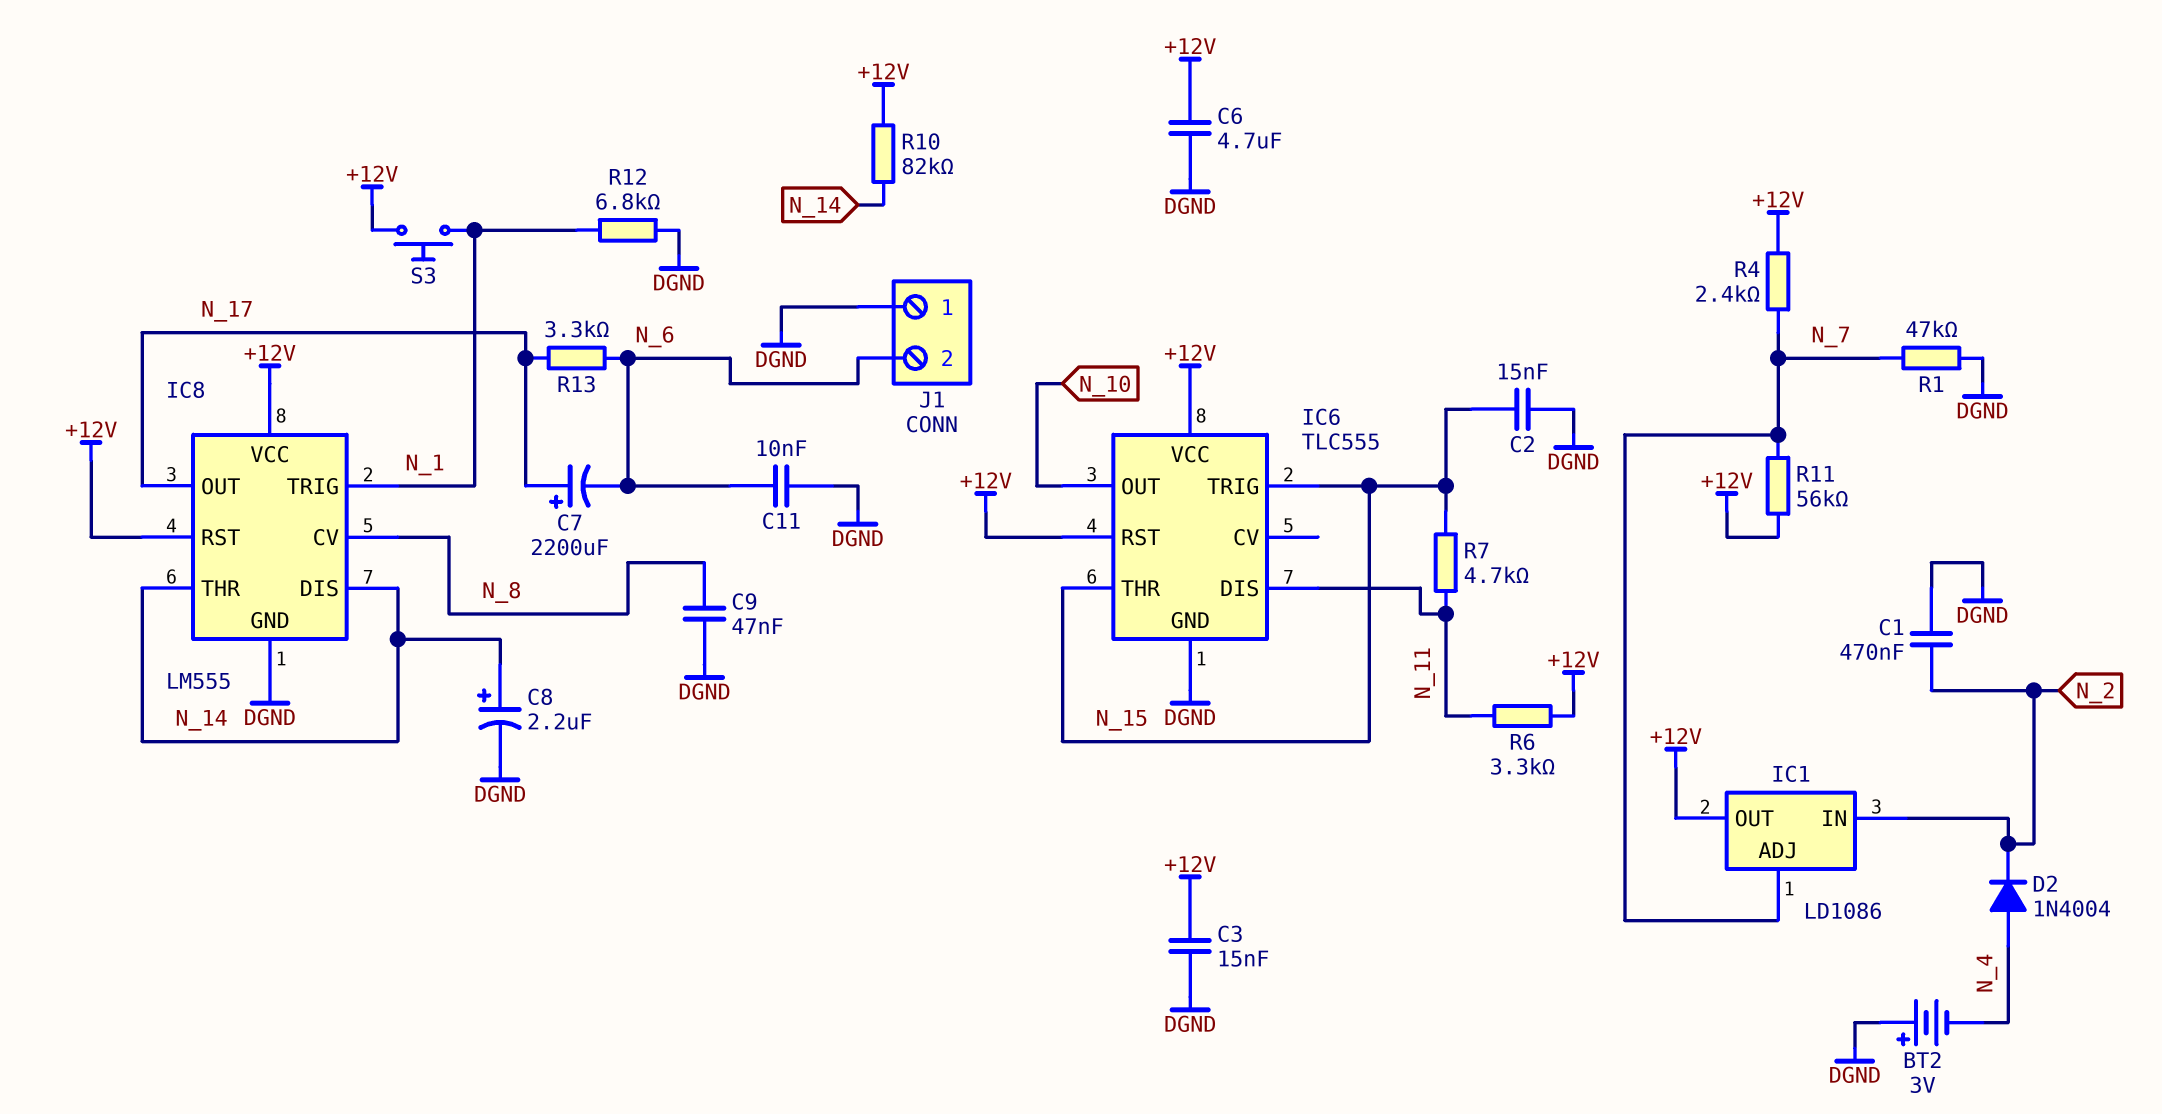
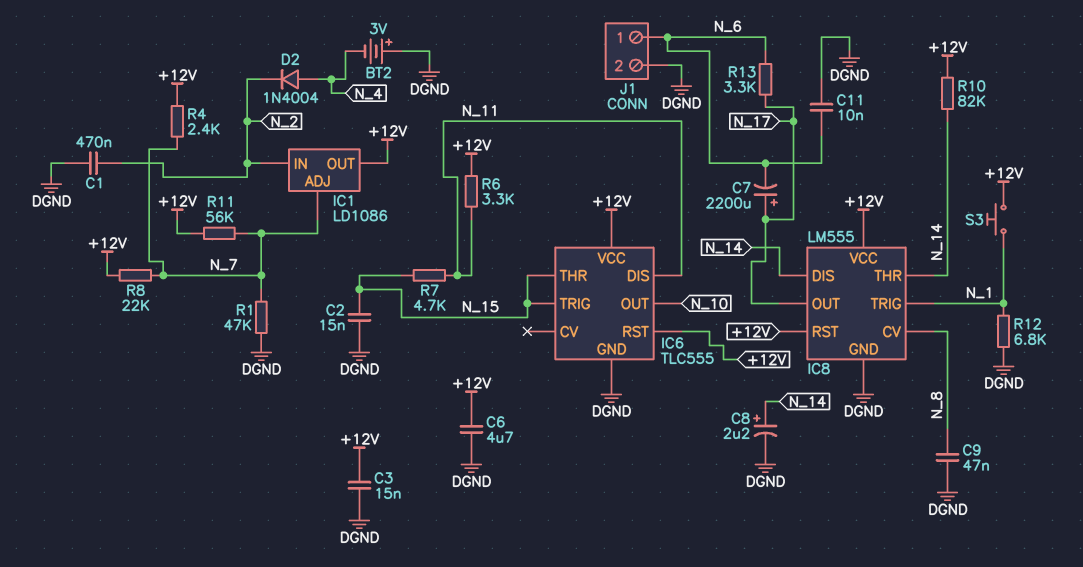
J1 pin 1: DGND -> N_6
J1 pin 2: N_6 -> DGND
R8: none -> 22k (+12V, N_7)

